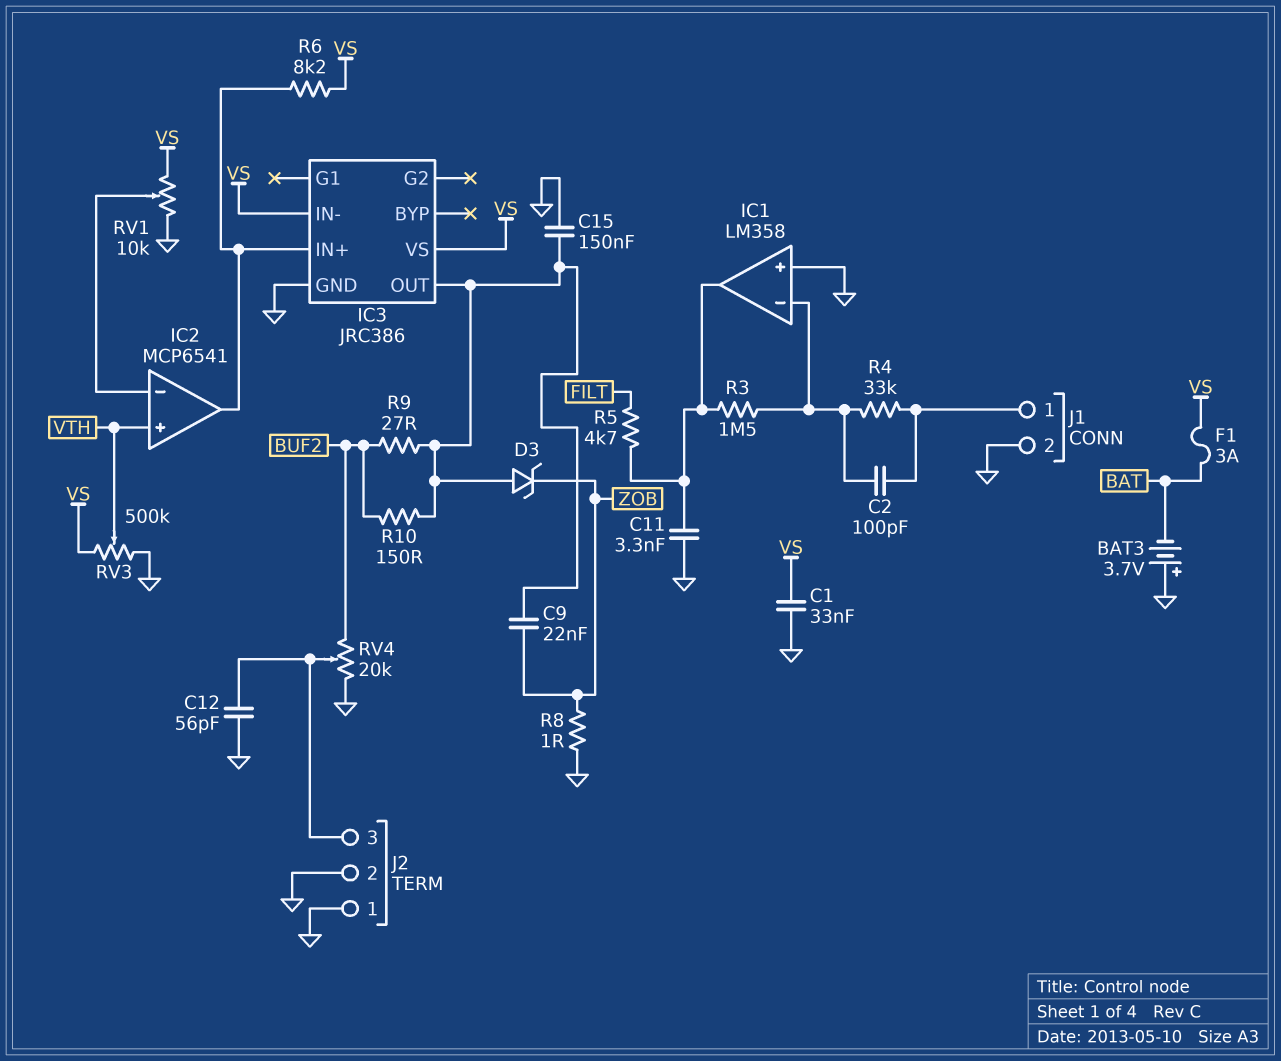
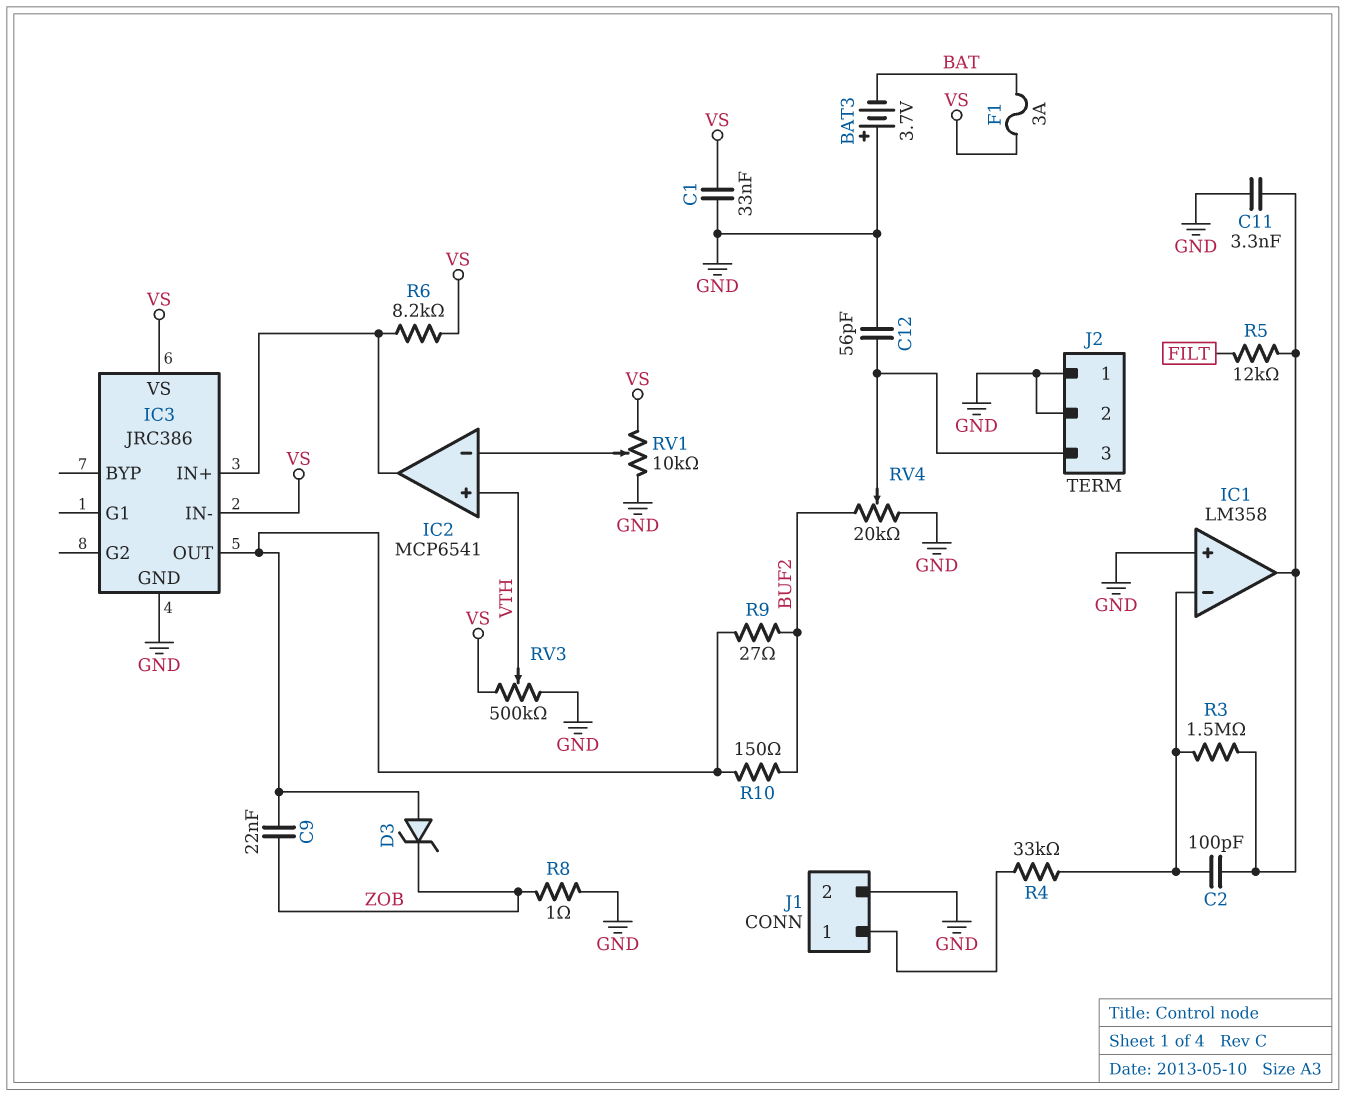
C2: 100pF (IC1/in-, J1/1) -> 100pF (IC1/in-, IC1/out)
C15: 150nF (GND, IC3/OUT) -> none
R5: 4.7k (FILT, IC1/out) -> 12k (FILT, IC1/out)

